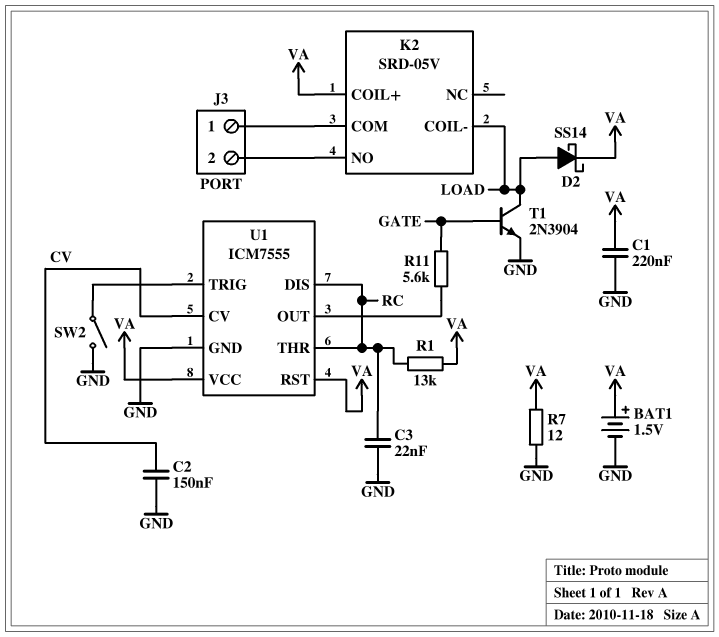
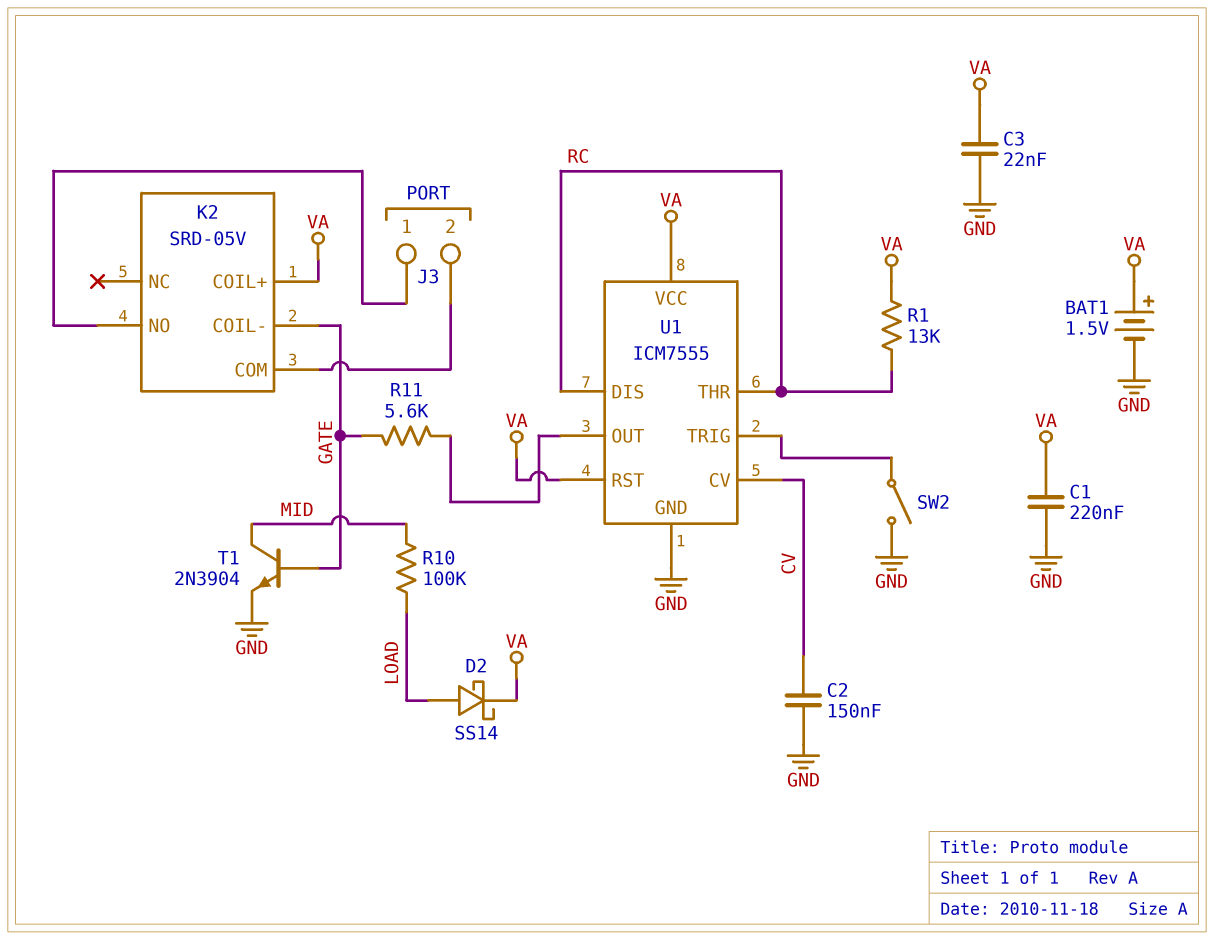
C3: 22nF (GND, RC) -> 22nF (GND, VA)
K2 pin COIL-: LOAD -> GATE
K2 pin COM: J3/1 -> J3/2
K2 pin NO: J3/2 -> J3/1
R7: 12 (GND, VA) -> none
R10: none -> 100k (LOAD, MID)
T1: NPN 2N3904 (B GATE, C LOAD, E GND) -> NPN 2N3904 (B GATE, C MID, E GND)

